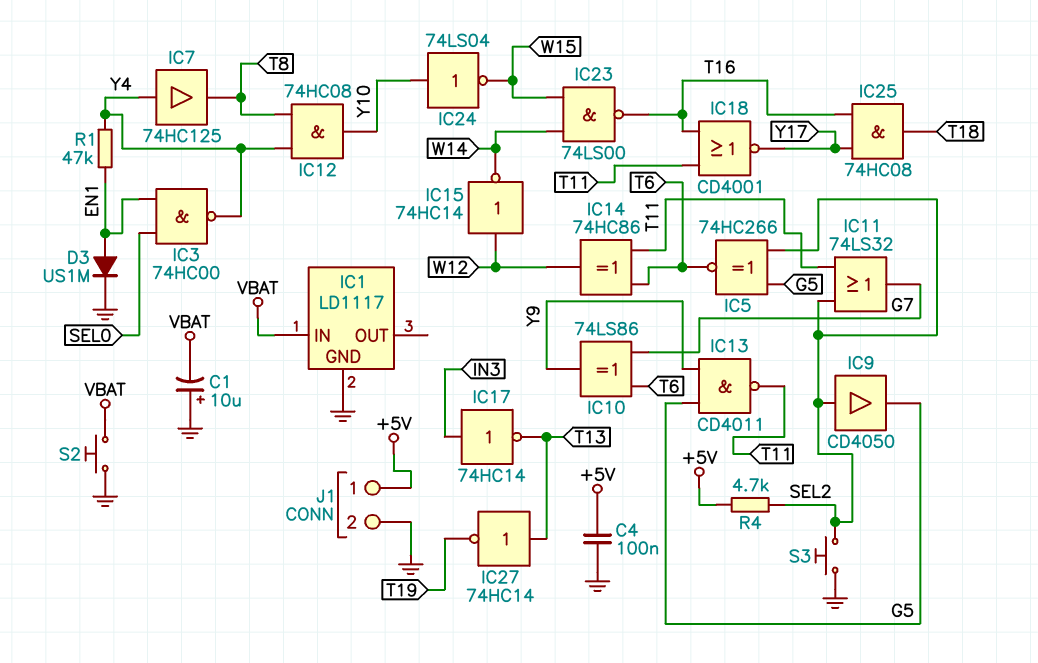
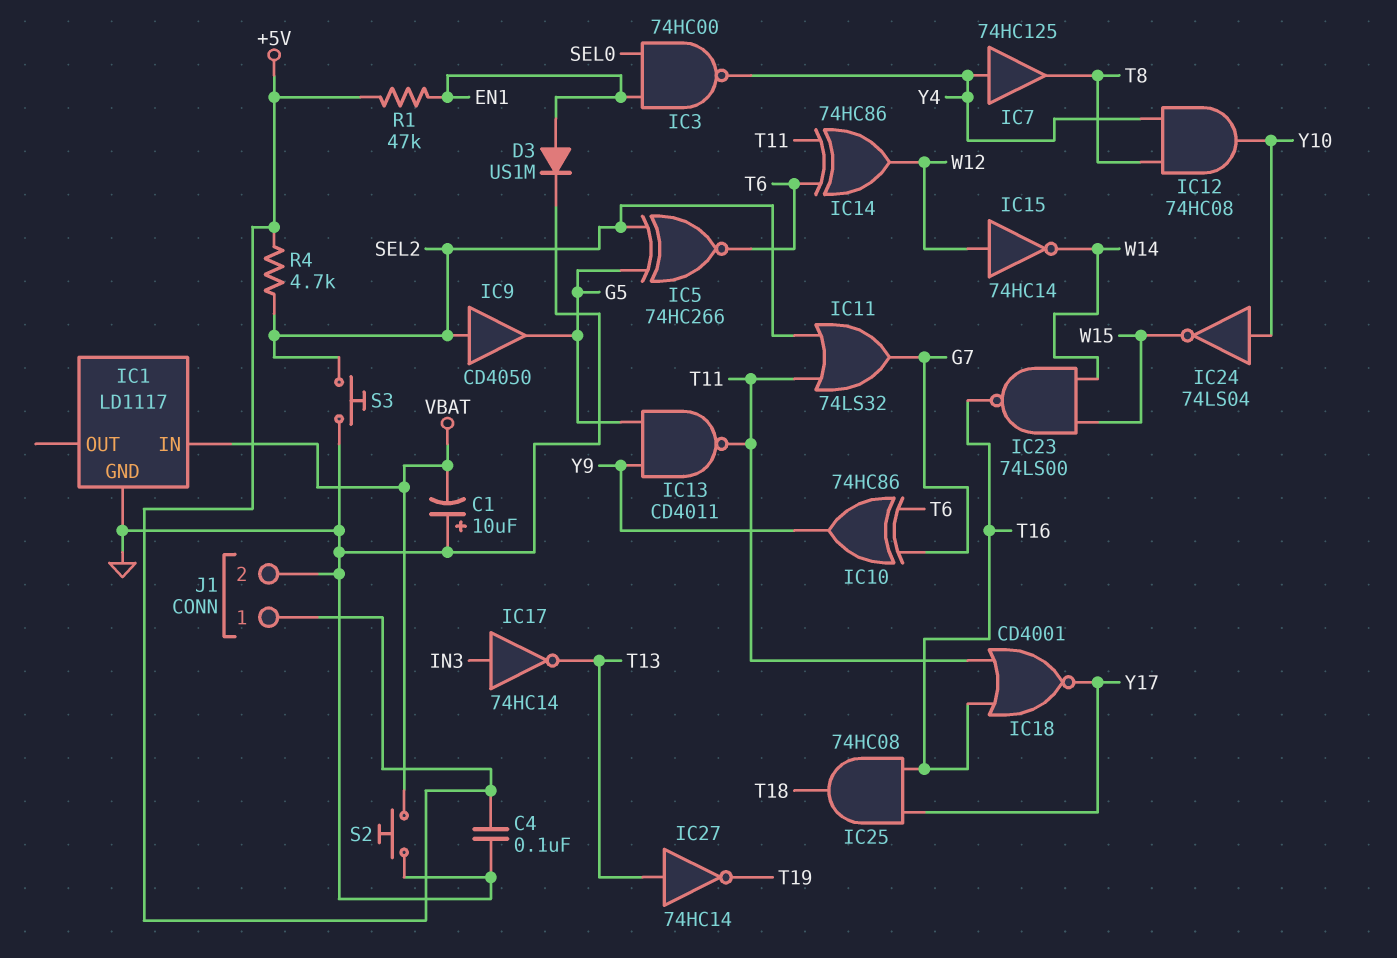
IC10: XOR 74LS86 (in G7, in T6, out Y9) -> XOR 74HC86 (in G7, in T6, out Y9)
R1: 47k (EN1, Y4) -> 47k (+5V, EN1)

